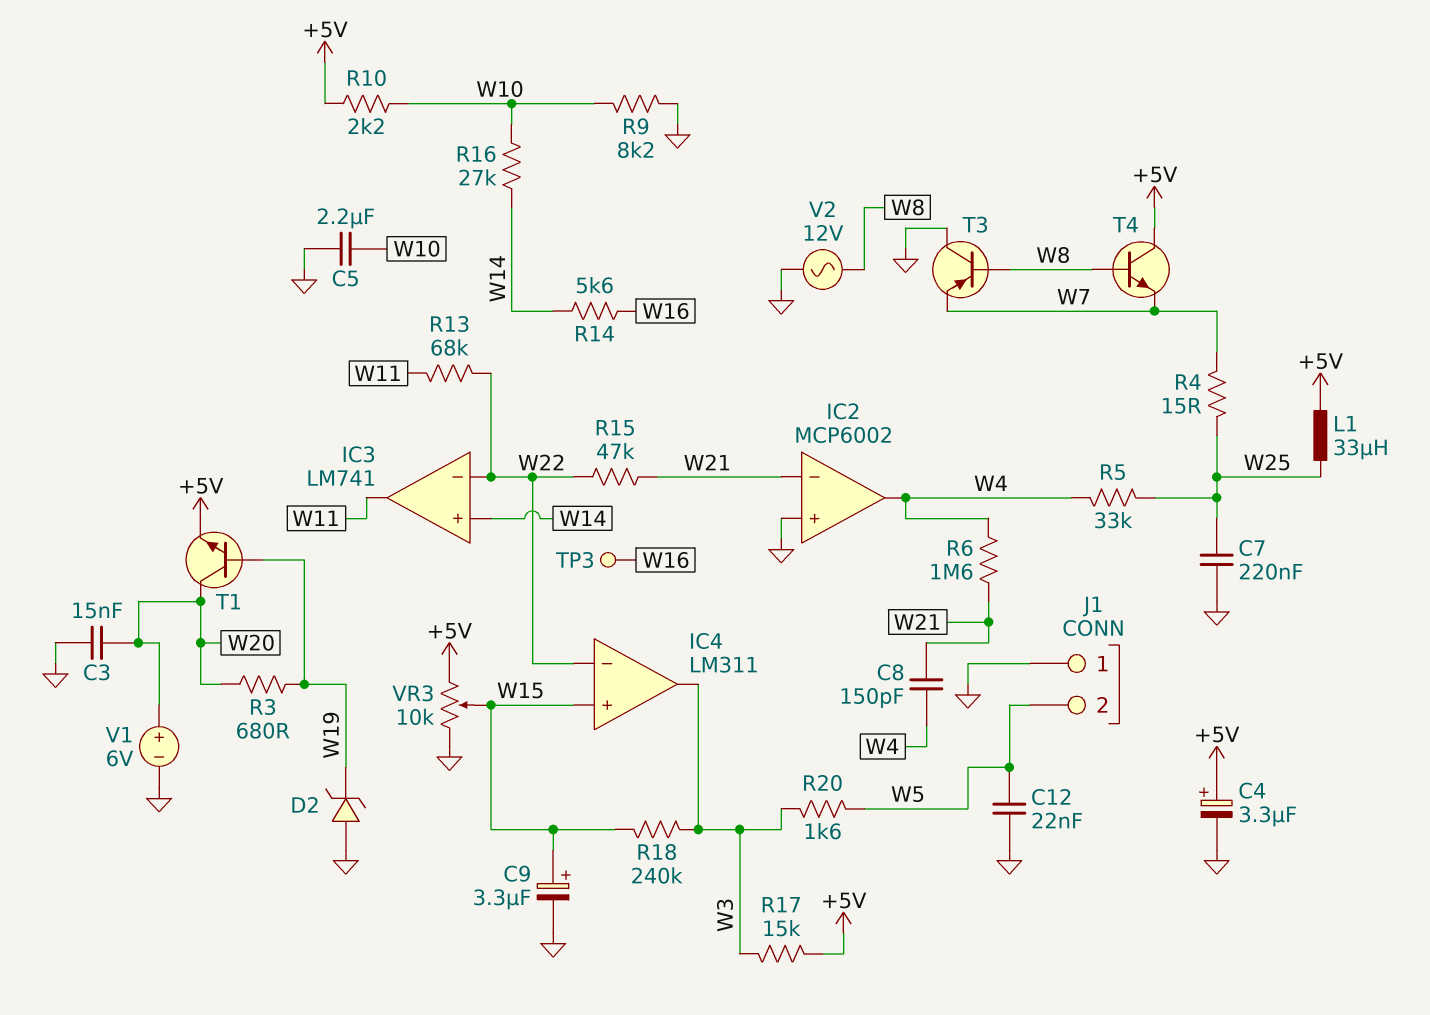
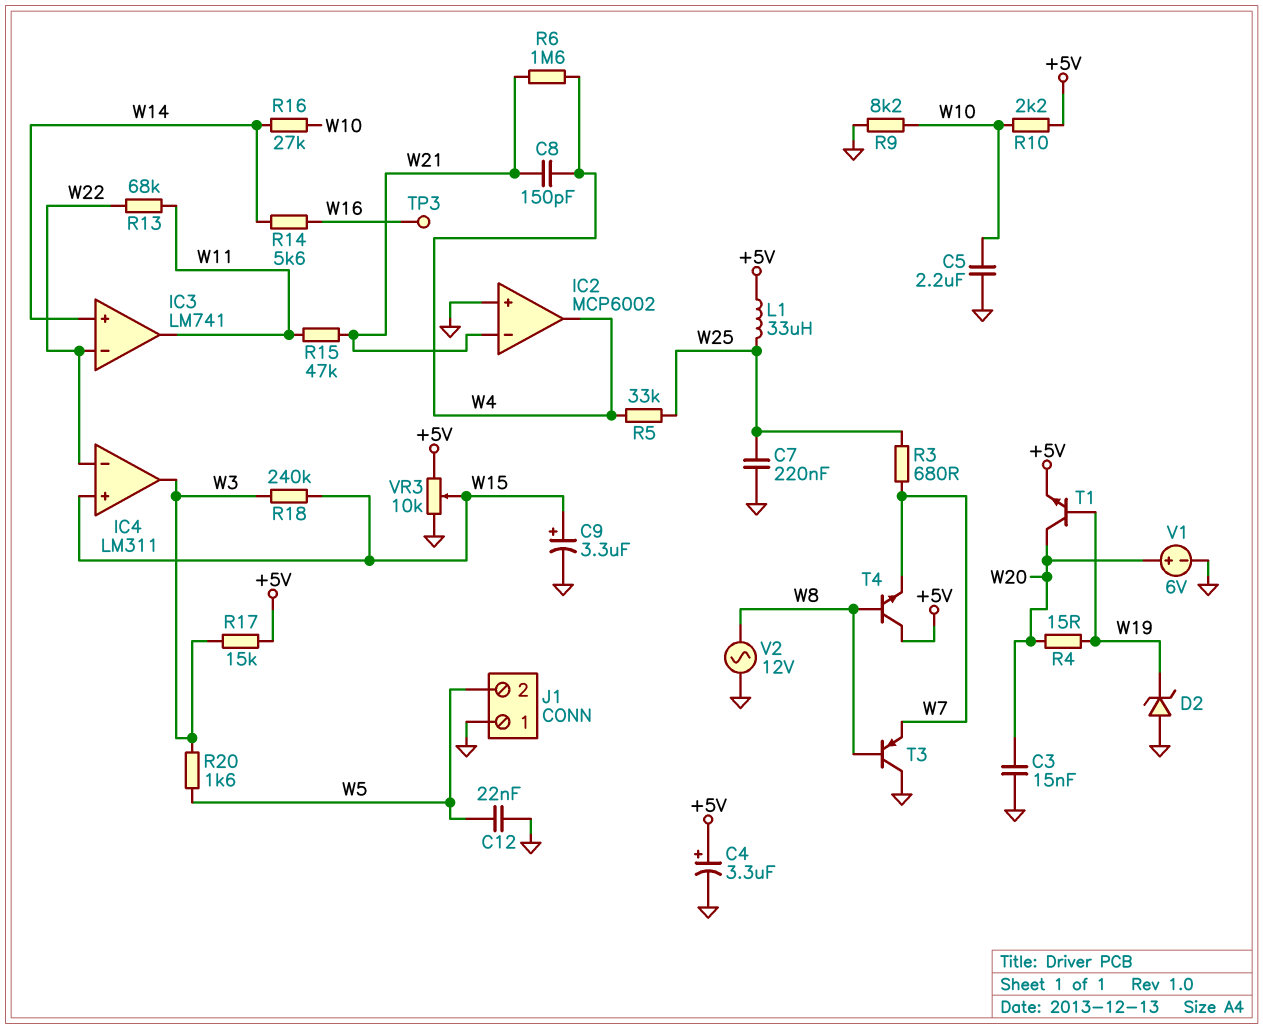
R3: 680 (W19, W20) -> 680 (W7, W25)
R4: 15 (W7, W25) -> 15 (W19, W20)
R15: 47k (W21, W22) -> 47k (W11, W21)

